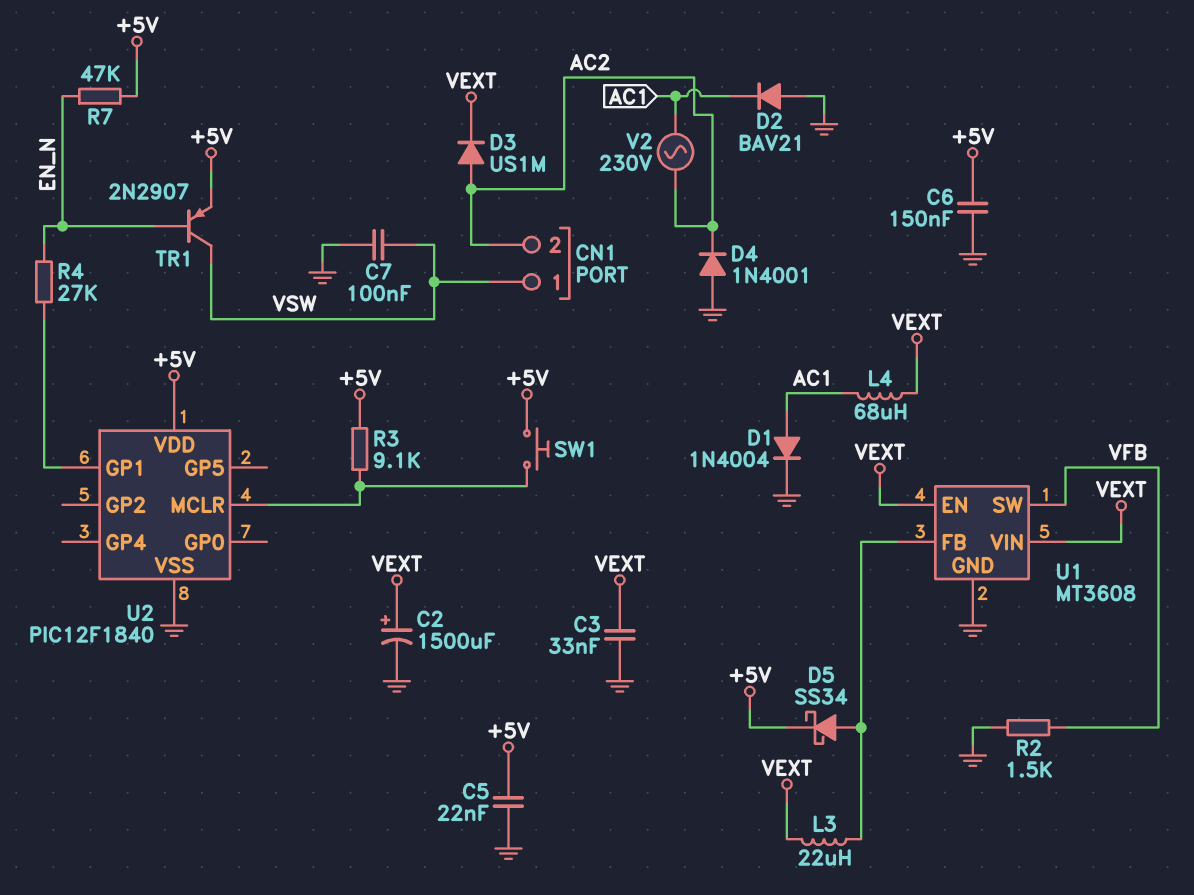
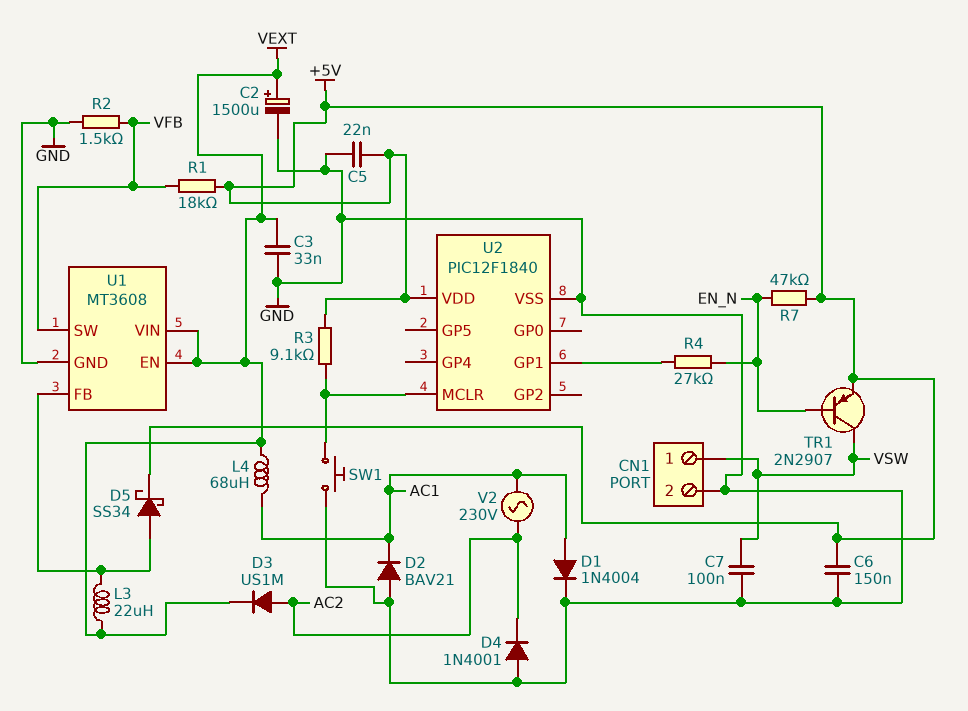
CN1 pin 2: AC2 -> GND
R1: none -> 18k (+5V, VFB)
SW1: button (+5V, U2/MCLR) -> button (GND, U2/MCLR)

